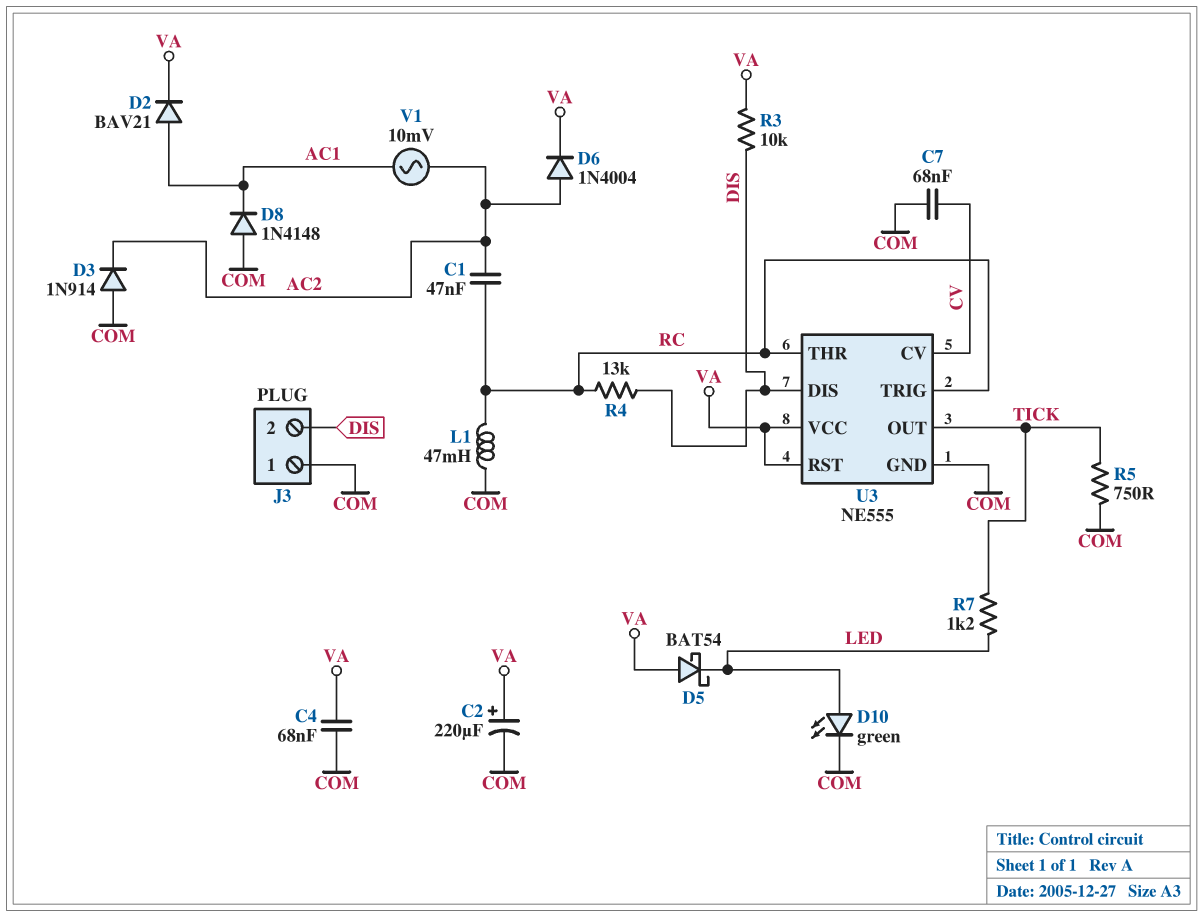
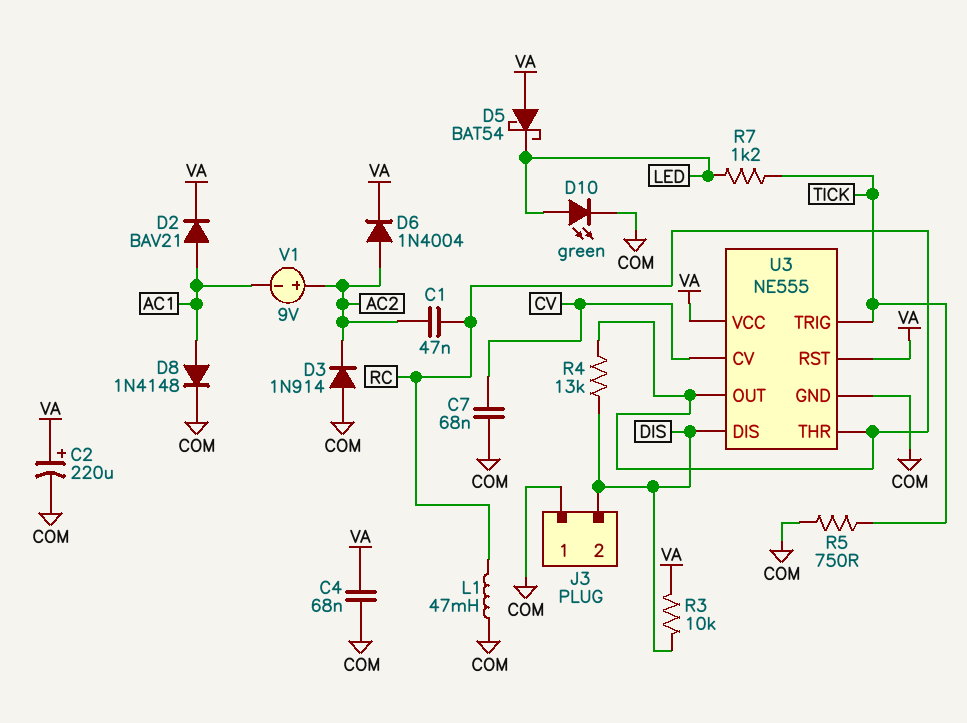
D8: diode 1N4148 (A COM, K AC1) -> diode 1N4148 (A AC1, K COM)
U3 pin OUT: TICK -> RC
U3 pin TRIG: RC -> TICK
V1: AC 10mV (AC1, AC2) -> 9V (plus AC2, minus AC1)

